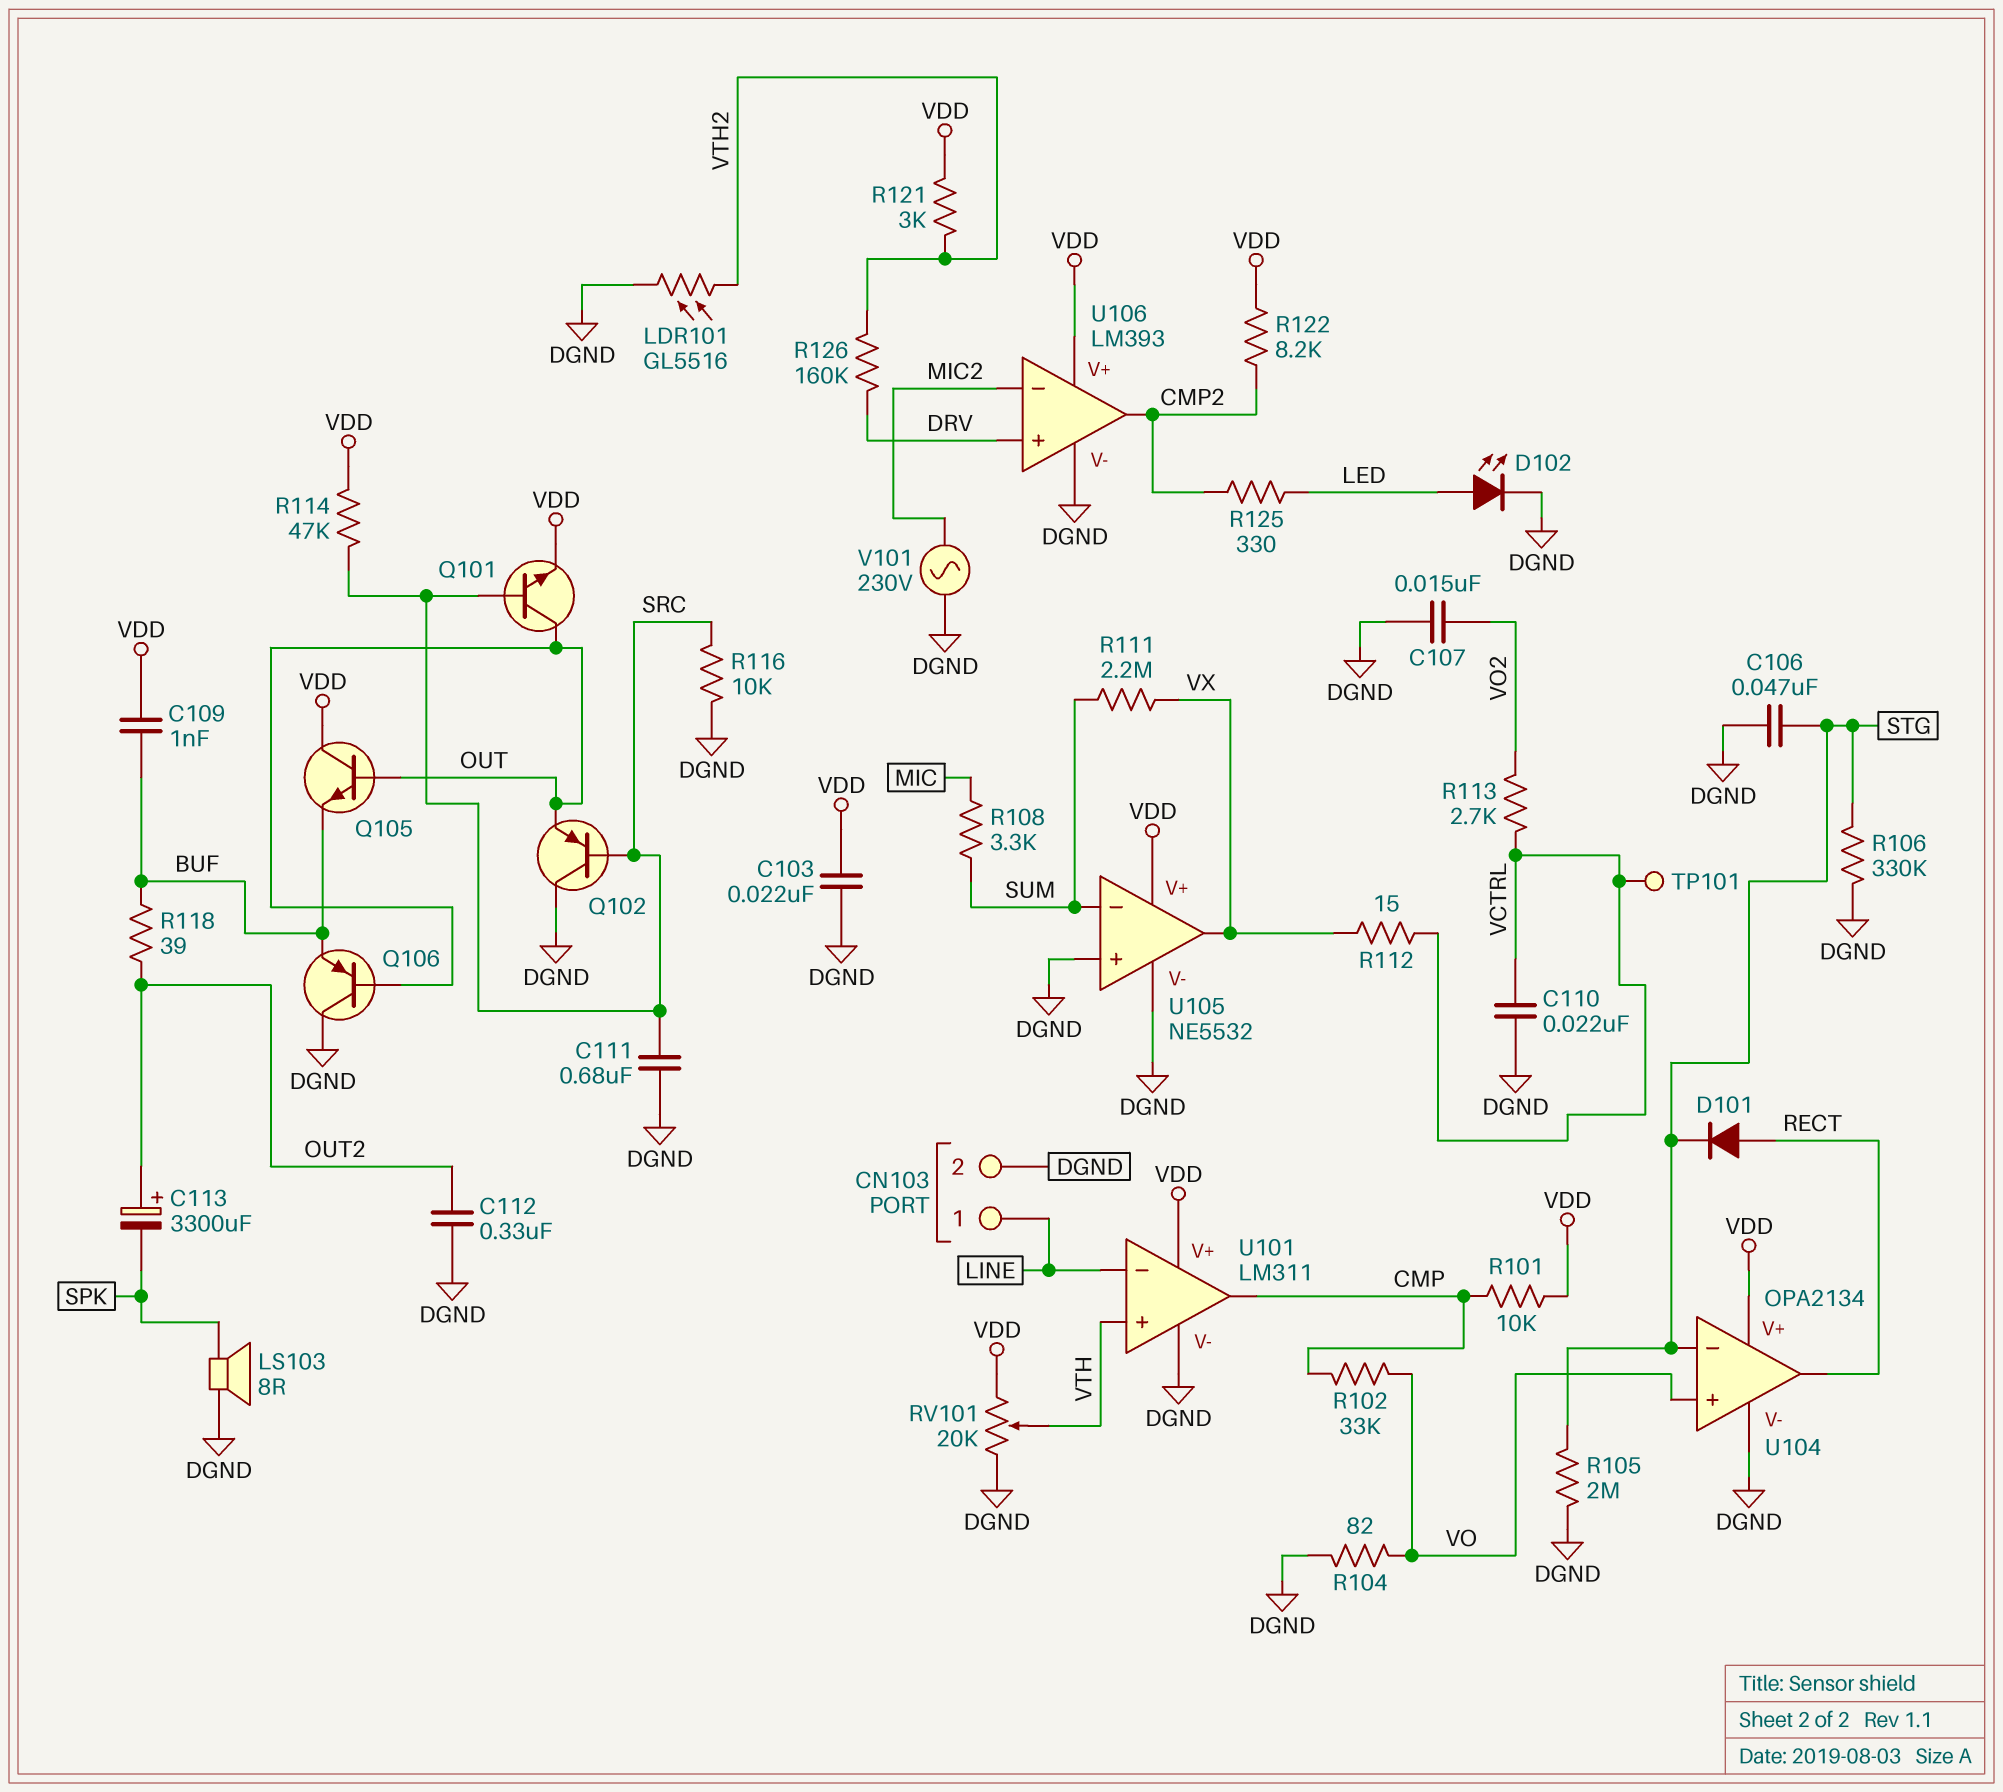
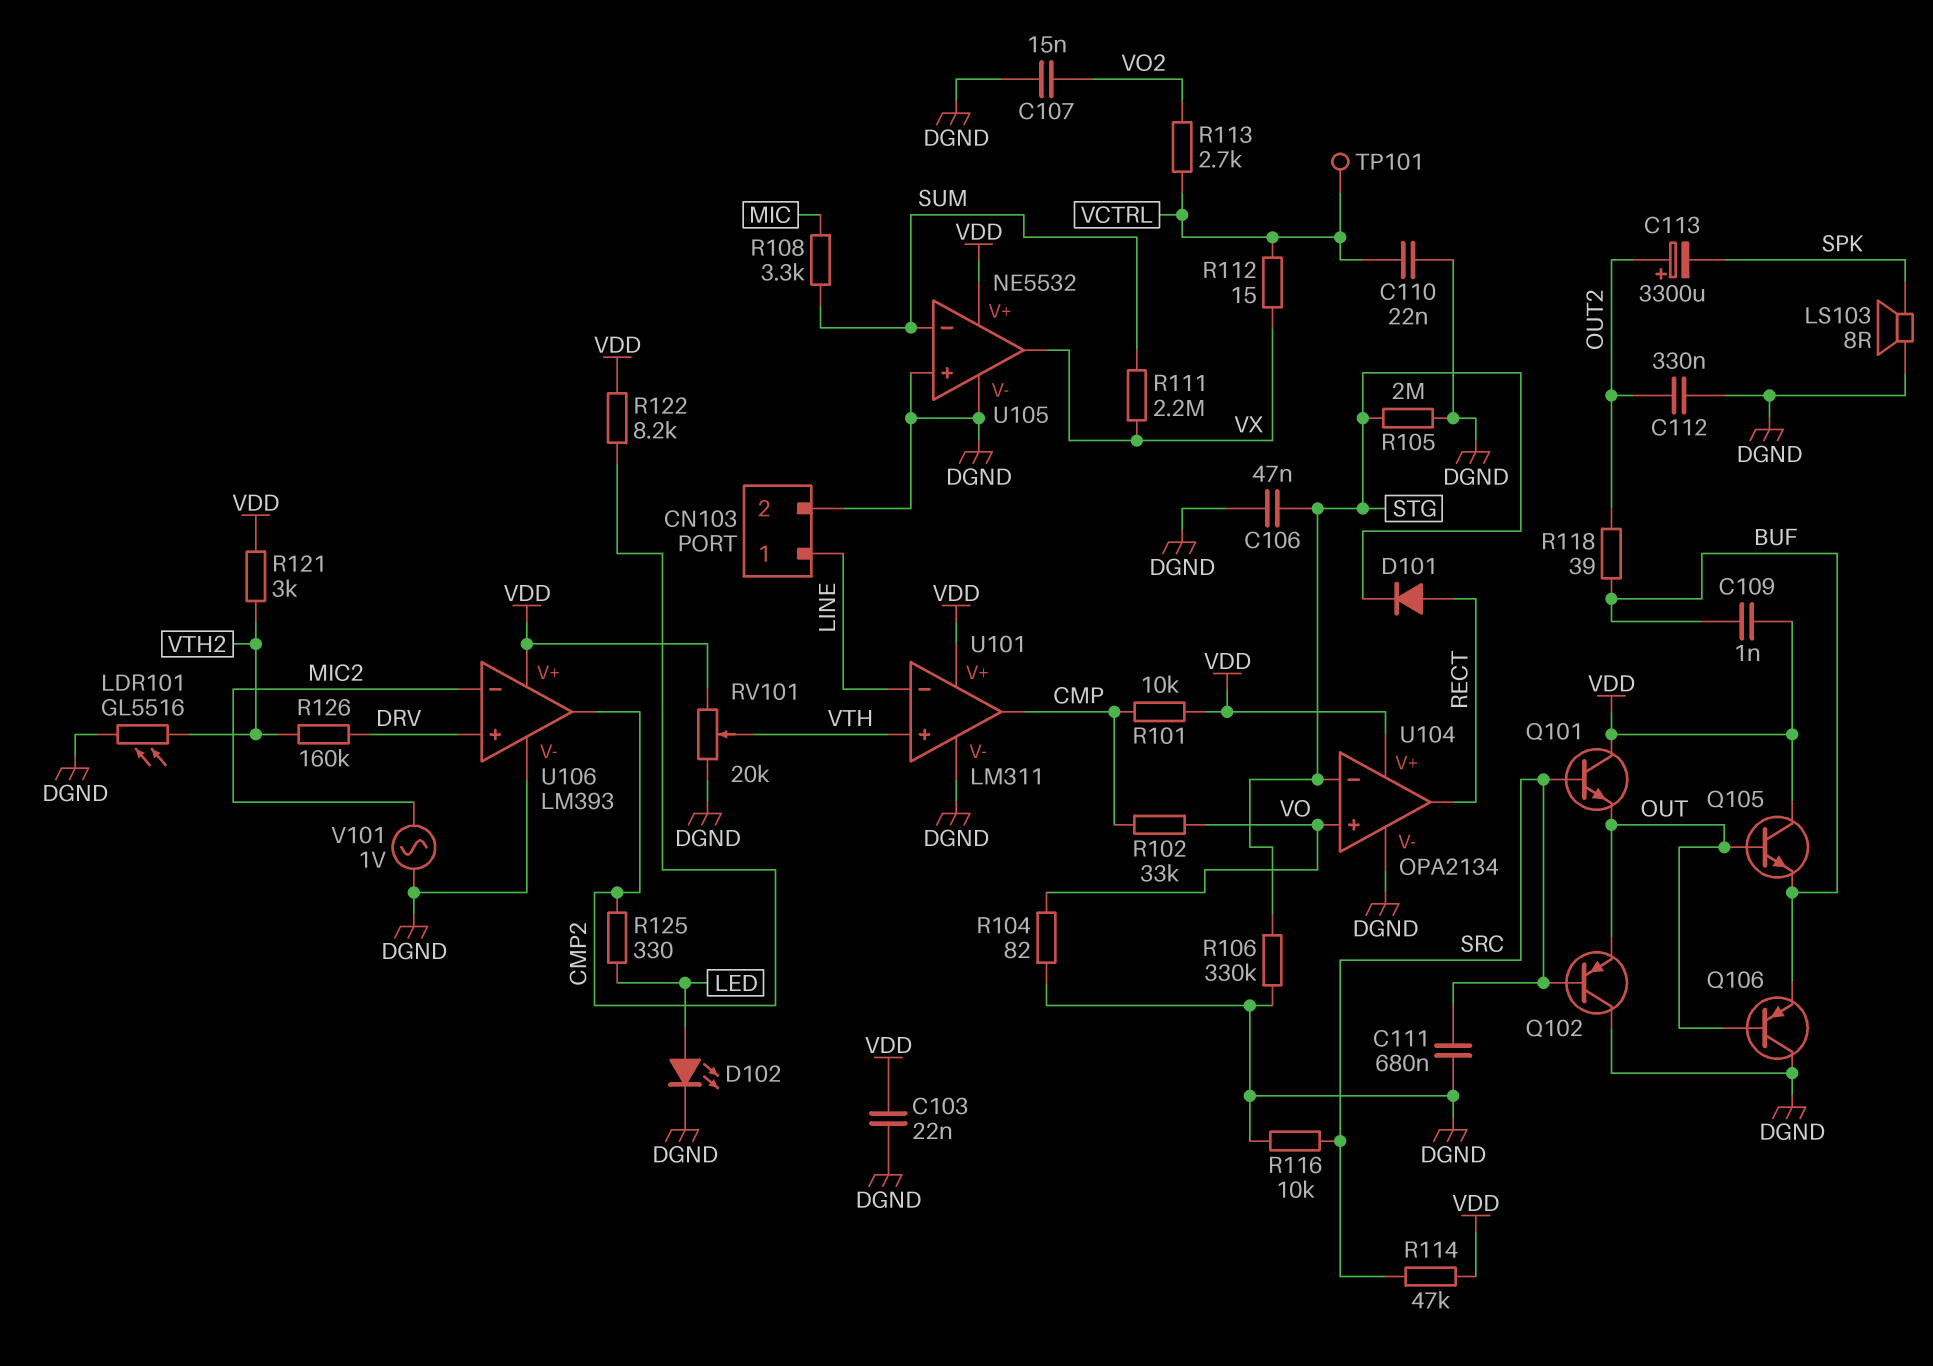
Q101: NPN (B SRC, C OUT, E VDD) -> NPN (B SRC, C VDD, E OUT)
V101: AC 230V (DGND, MIC2) -> AC 1V (DGND, MIC2)

